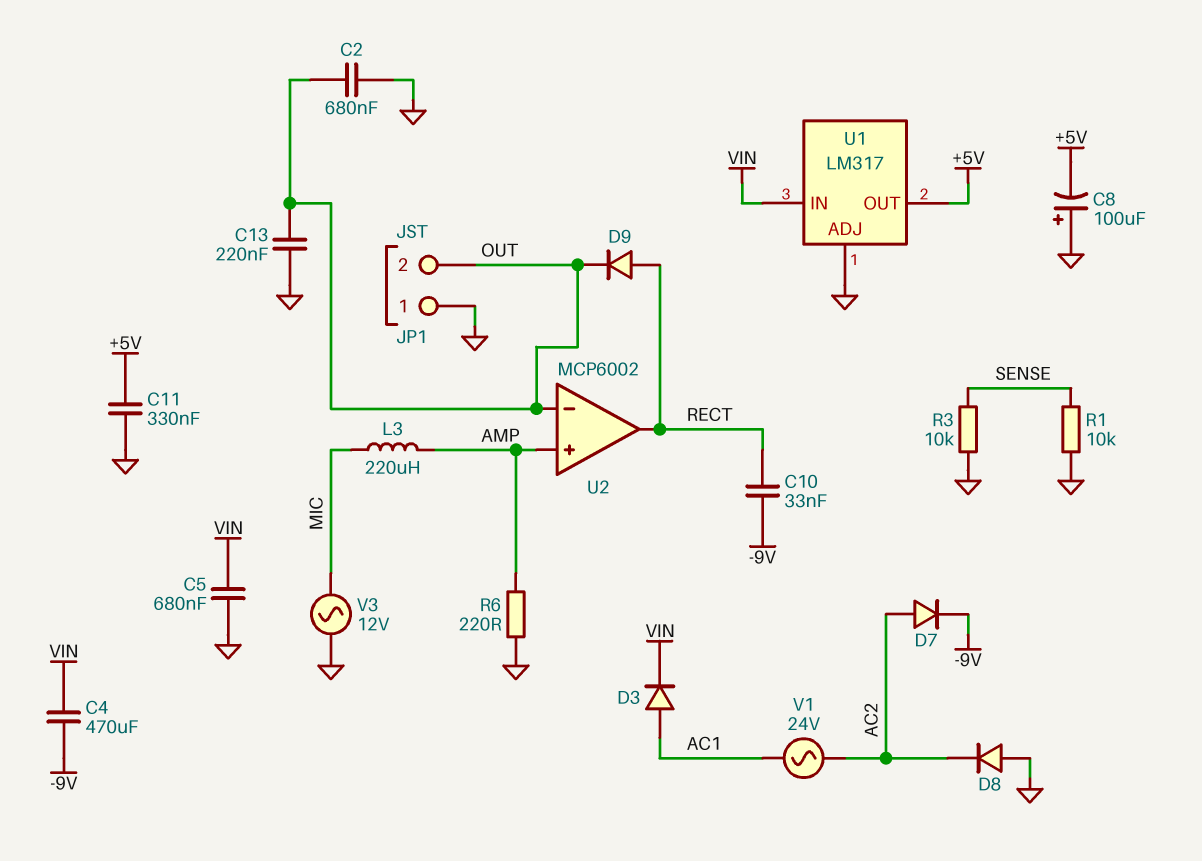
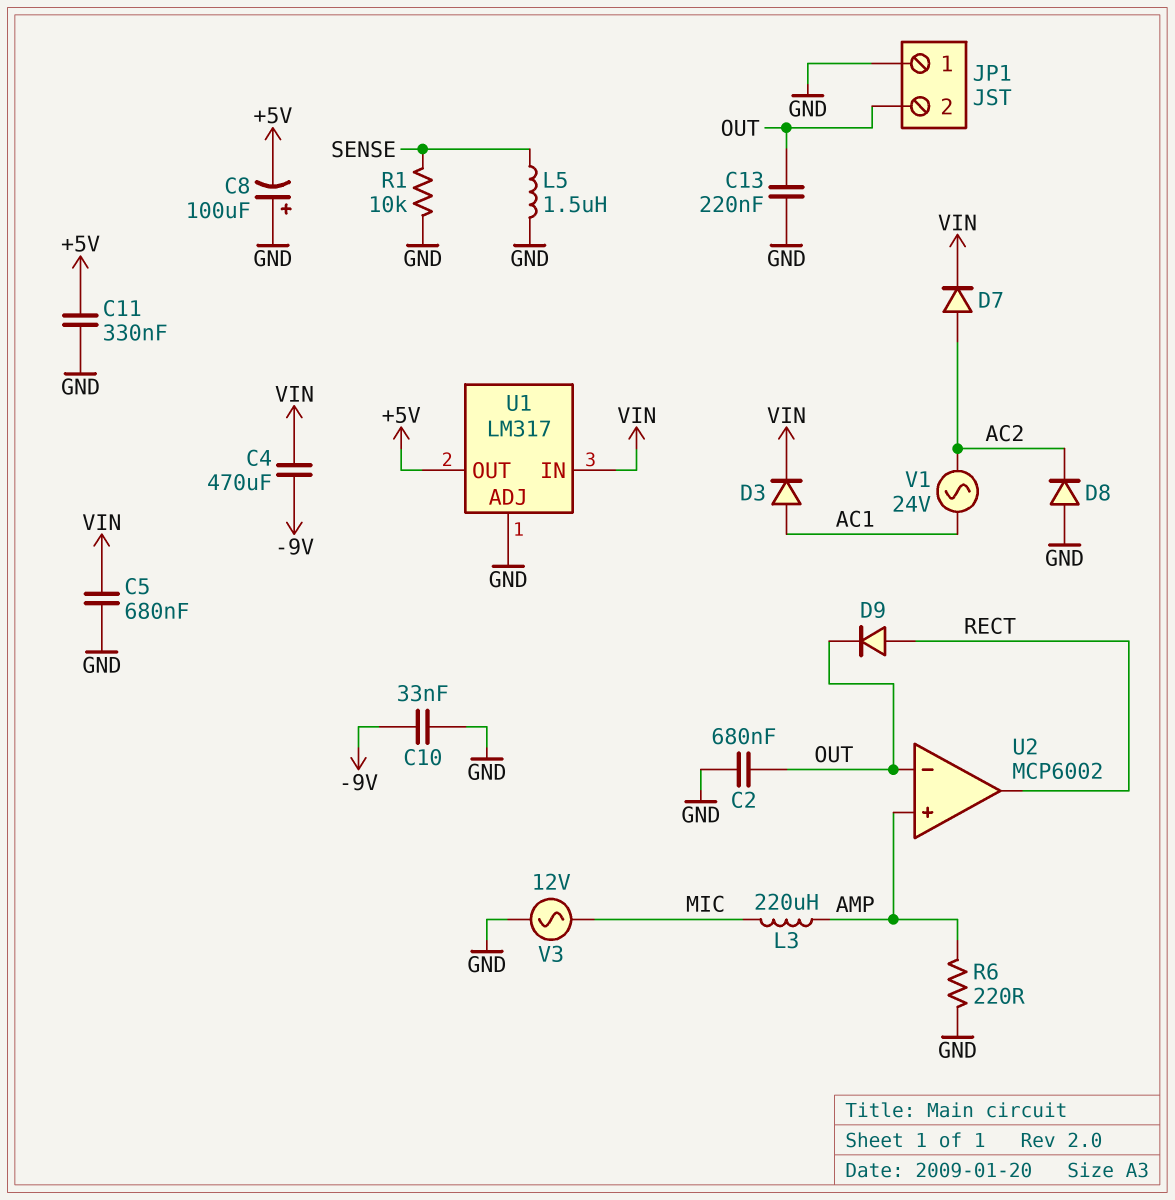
C10: 33nF (-9V, RECT) -> 33nF (-9V, GND)
D7: diode (A AC2, K -9V) -> diode (A AC2, K VIN)
L5: none -> 1.5uH (GND, SENSE)
R3: 10k (GND, SENSE) -> none

